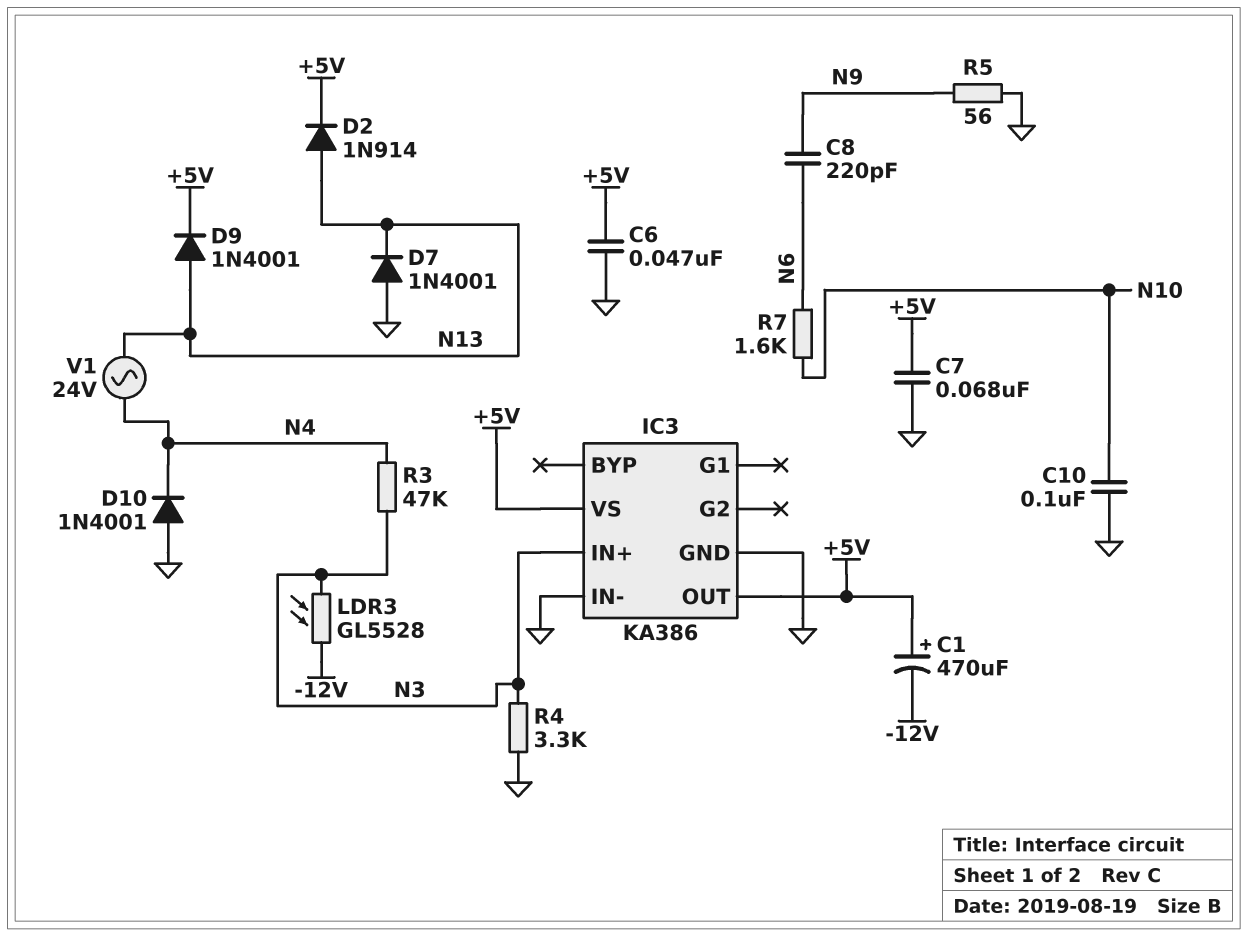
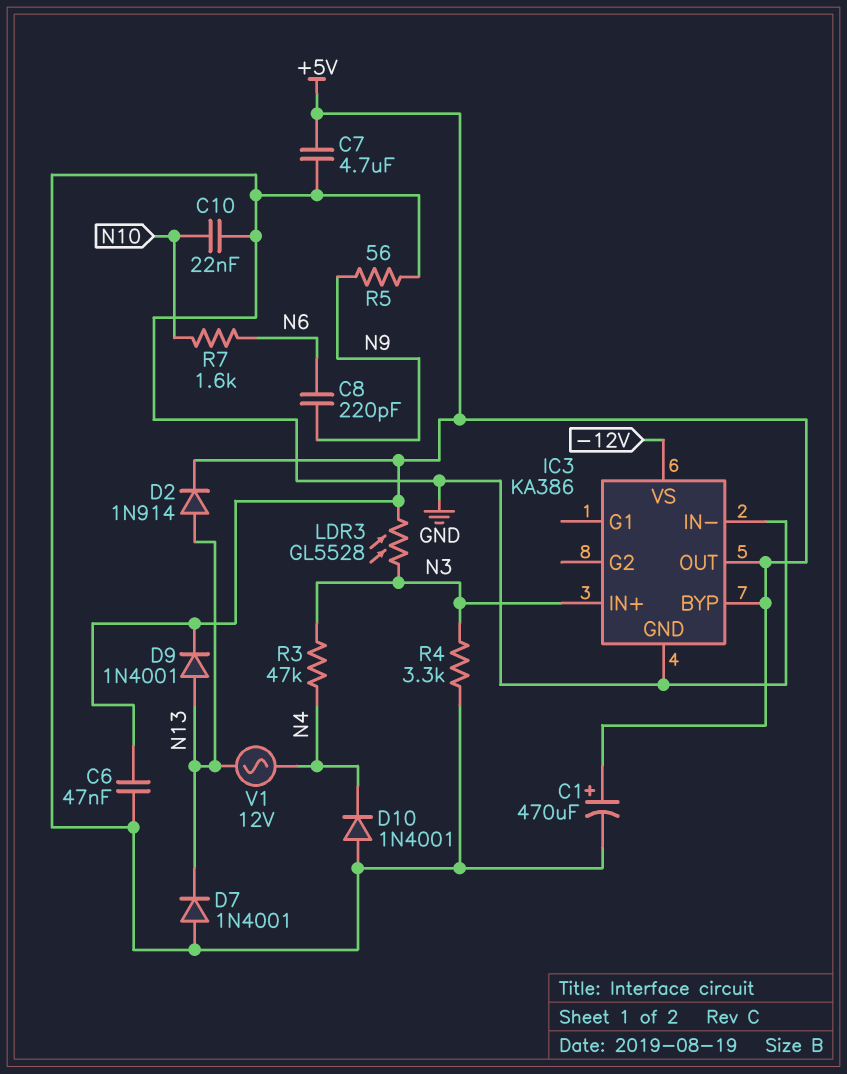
C1: 470uF (plus +5V, minus -12V) -> 470uF (plus +5V, minus GND)
C7: 68nF (+5V, GND) -> 4.7uF (+5V, GND)
C10: 100nF (GND, N10) -> 22nF (GND, N10)
IC3 pin BYP: none -> +5V
IC3 pin VS: +5V -> -12V
LDR3: GL5528 (-12V, N3) -> GL5528 (+5V, N3)
V1: AC 24V (N4, N13) -> AC 12V (N4, N13)

